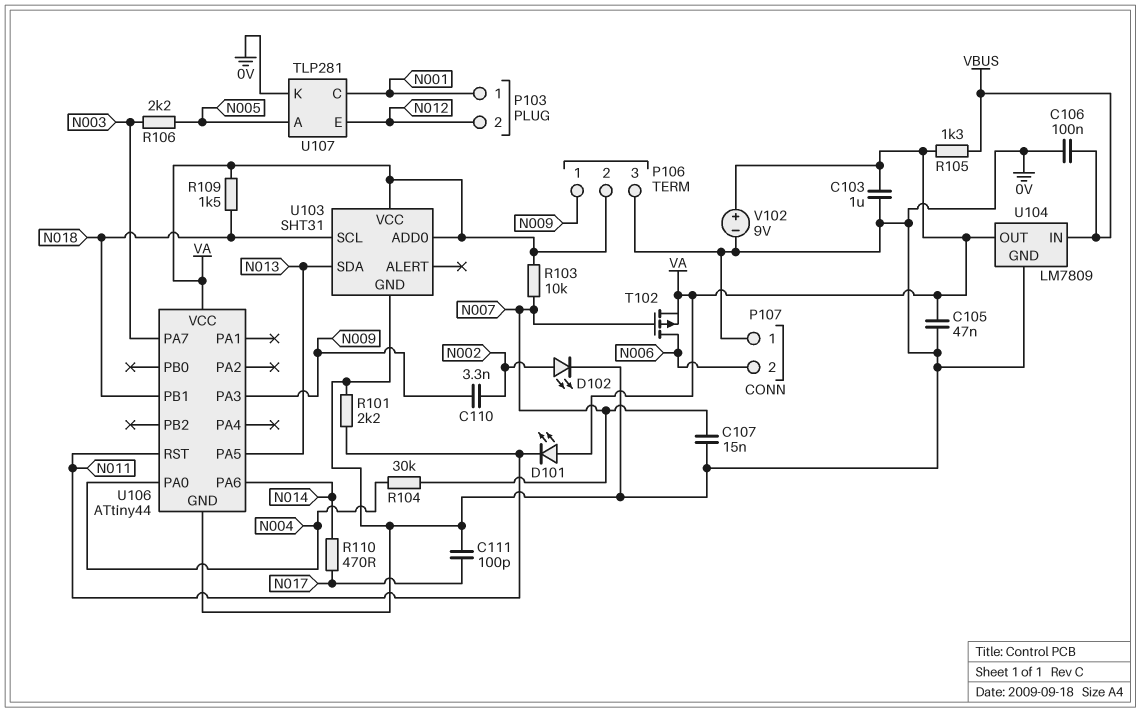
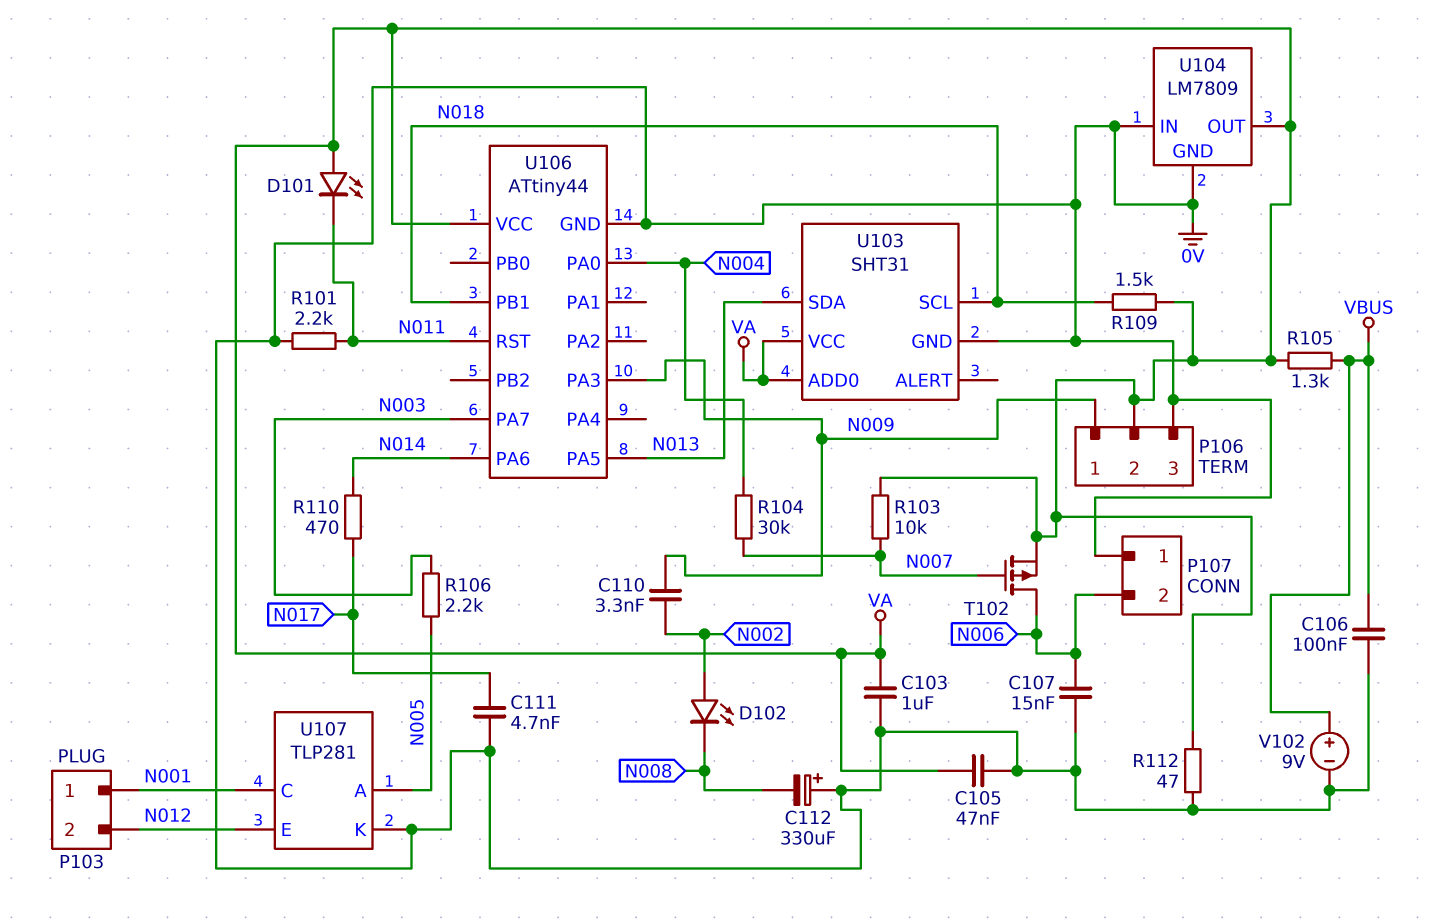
C107: 15nF (0V, N007) -> 15nF (0V, N006)
C111: 100pF (0V, N017) -> 4.7nF (0V, N017)
C112: none -> 330uF (plus 0V, minus N008)
D102: LED (A N002, K 0V) -> LED (A N002, K N008)
R112: none -> 47 (0V, VA)
U104 pin IN: VBUS -> 0V
V102: 9V (plus VA, minus 0V) -> 9V (plus VBUS, minus 0V)

